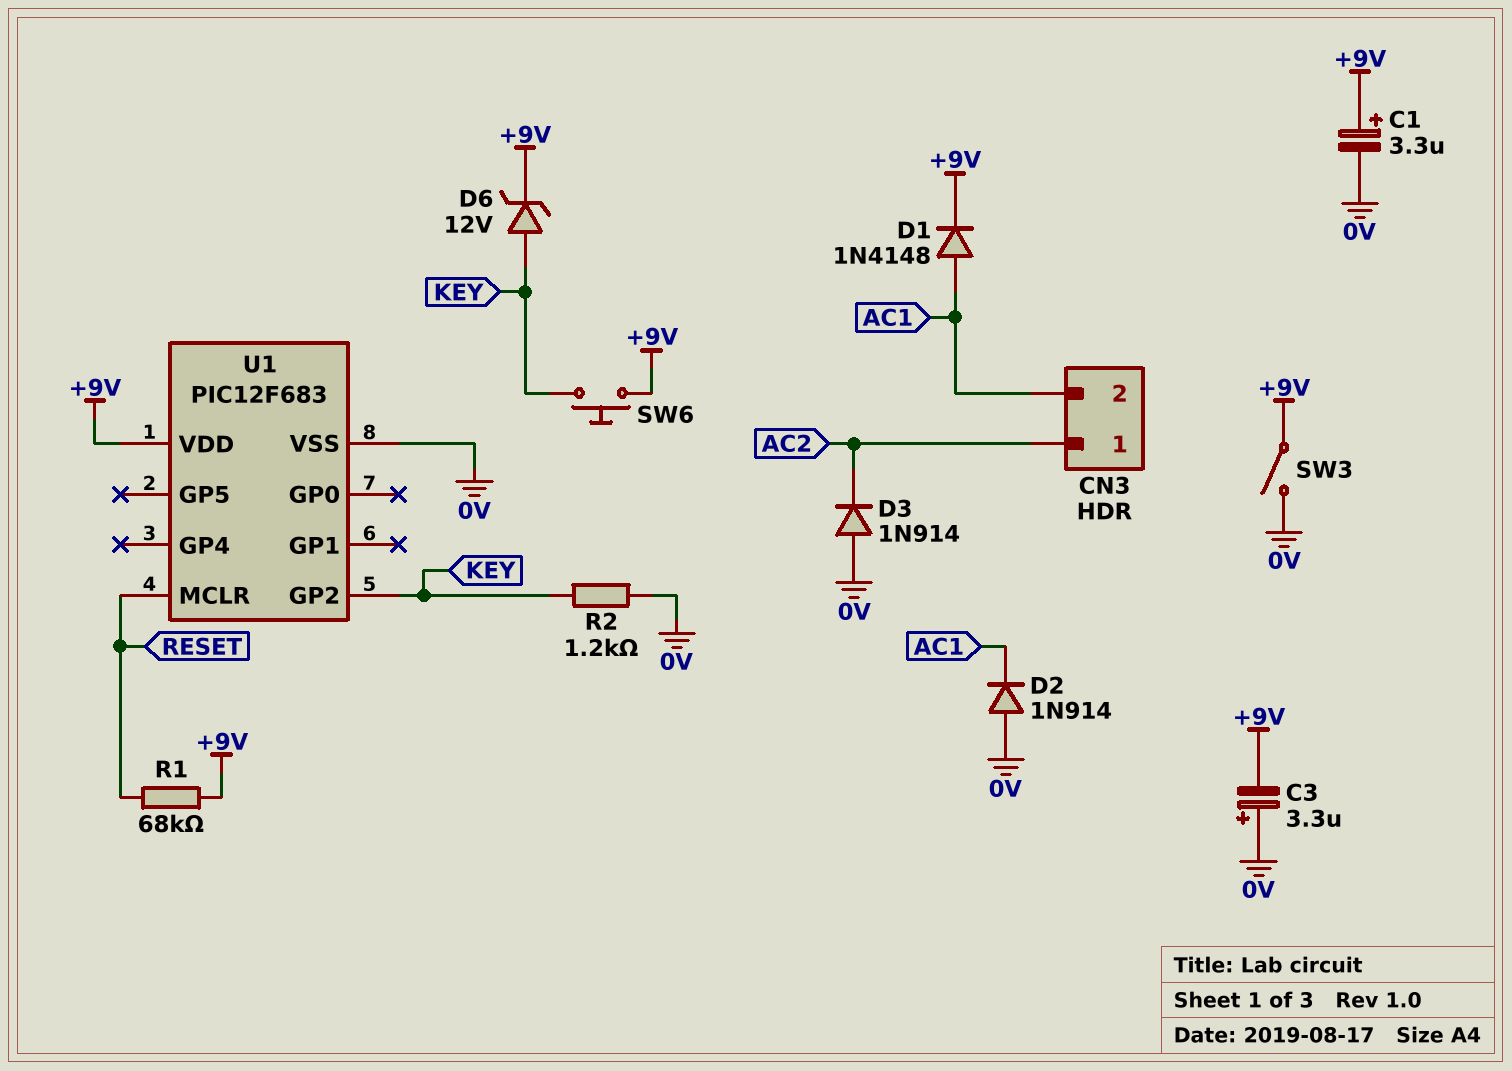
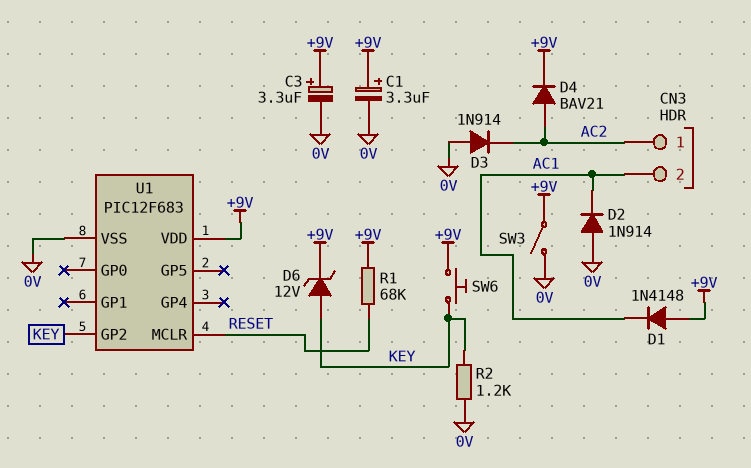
C3: 3.3uF (plus 0V, minus +9V) -> 3.3uF (plus +9V, minus 0V)
D1: diode 1N4148 (A AC1, K +9V) -> diode 1N4148 (A +9V, K AC1)
D4: none -> diode BAV21 (A AC2, K +9V)

